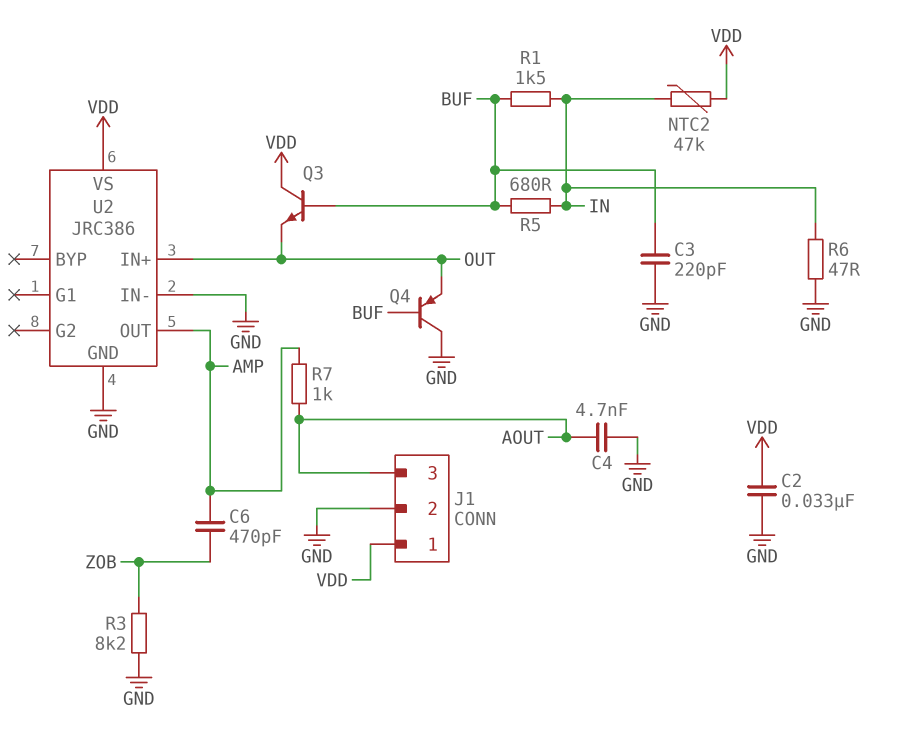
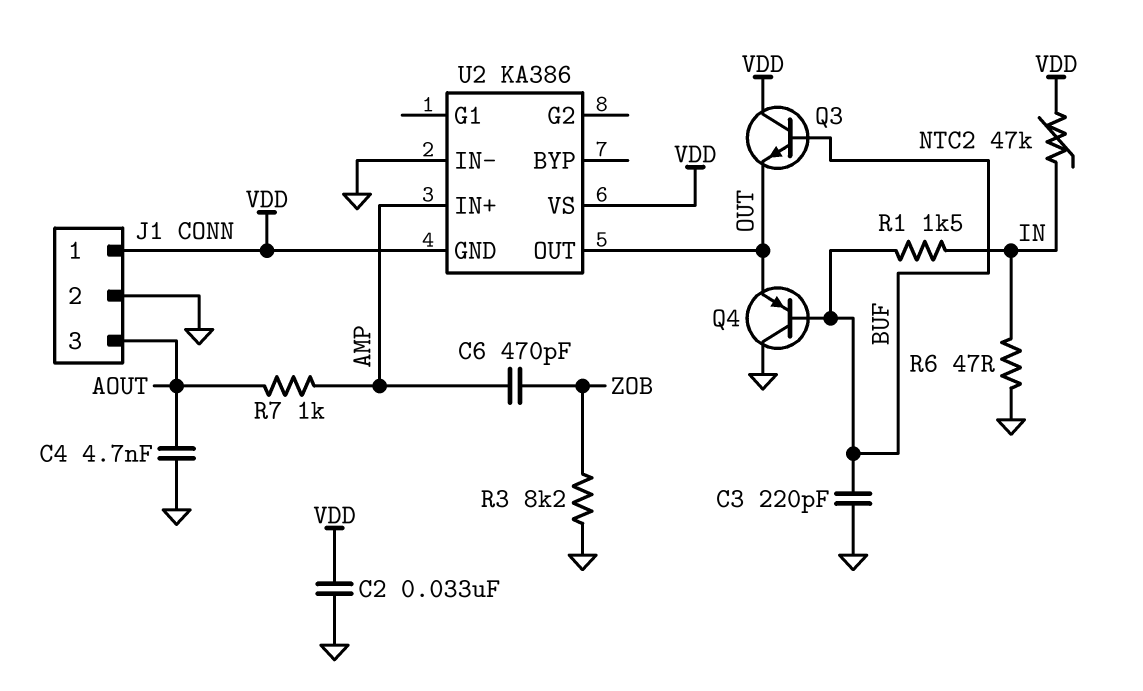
R5: 680 (BUF, IN) -> none
U2: JRC386 -> KA386
U2 pin GND: GND -> VDD
U2 pin IN+: OUT -> AMP
U2 pin OUT: AMP -> OUT

